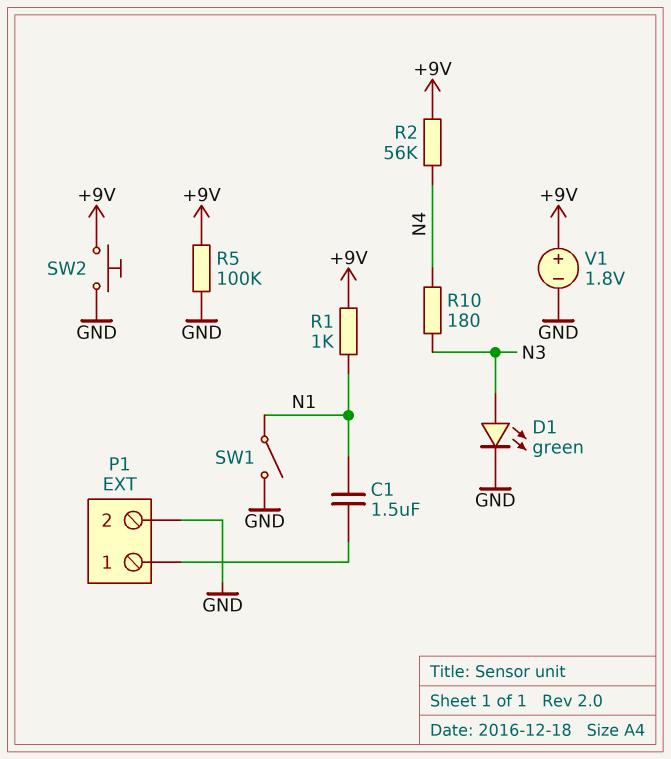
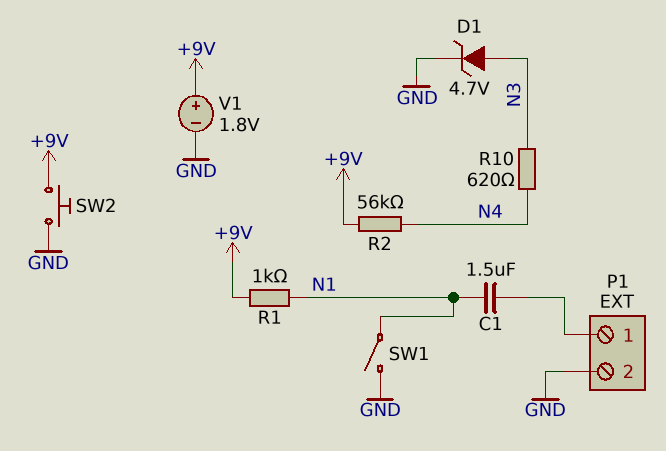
D1: LED green (A N3, K GND) -> zener 4.7V (A N3, K GND)
R5: 100k (+9V, GND) -> none
R10: 180 (N3, N4) -> 620 (N3, N4)

